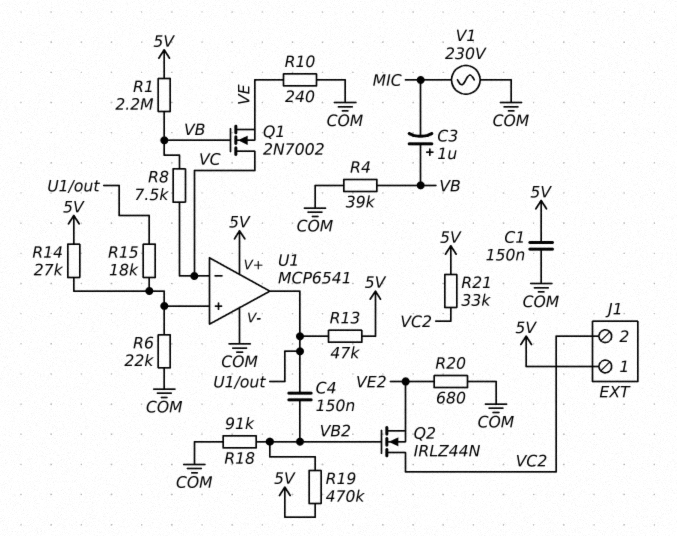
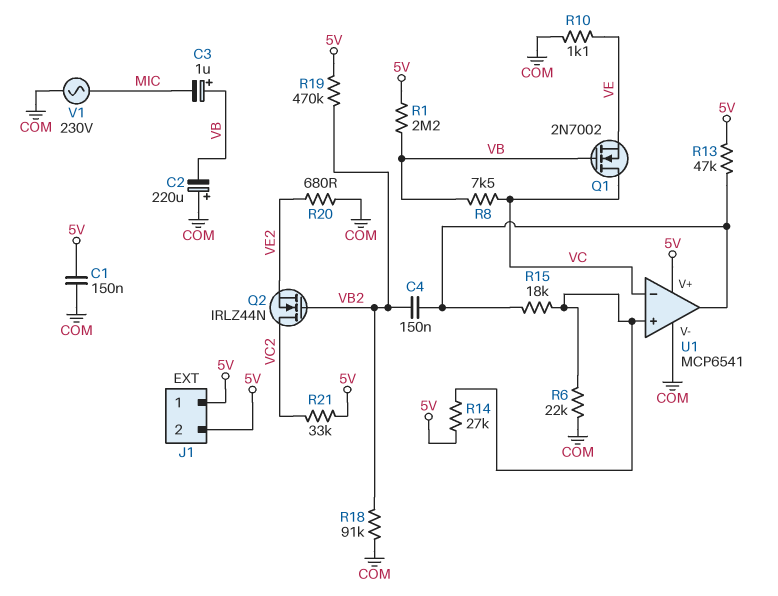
C2: none -> 220uF (plus COM, minus VB)
J1 pin 2: VC2 -> 5V
R4: 39k (COM, VB) -> none
R10: 240 (COM, VE) -> 1.1k (COM, VE)

